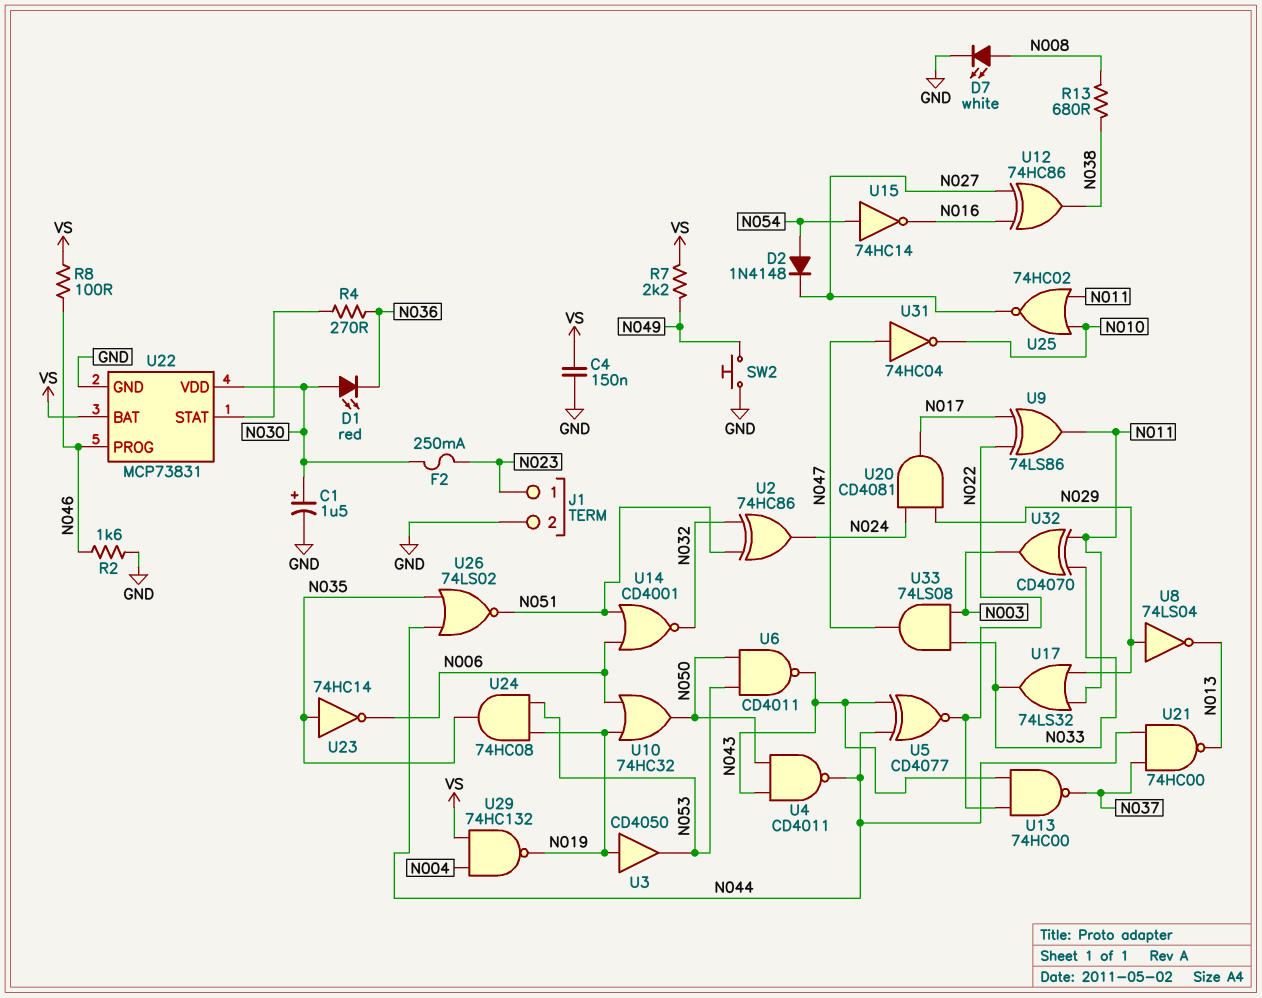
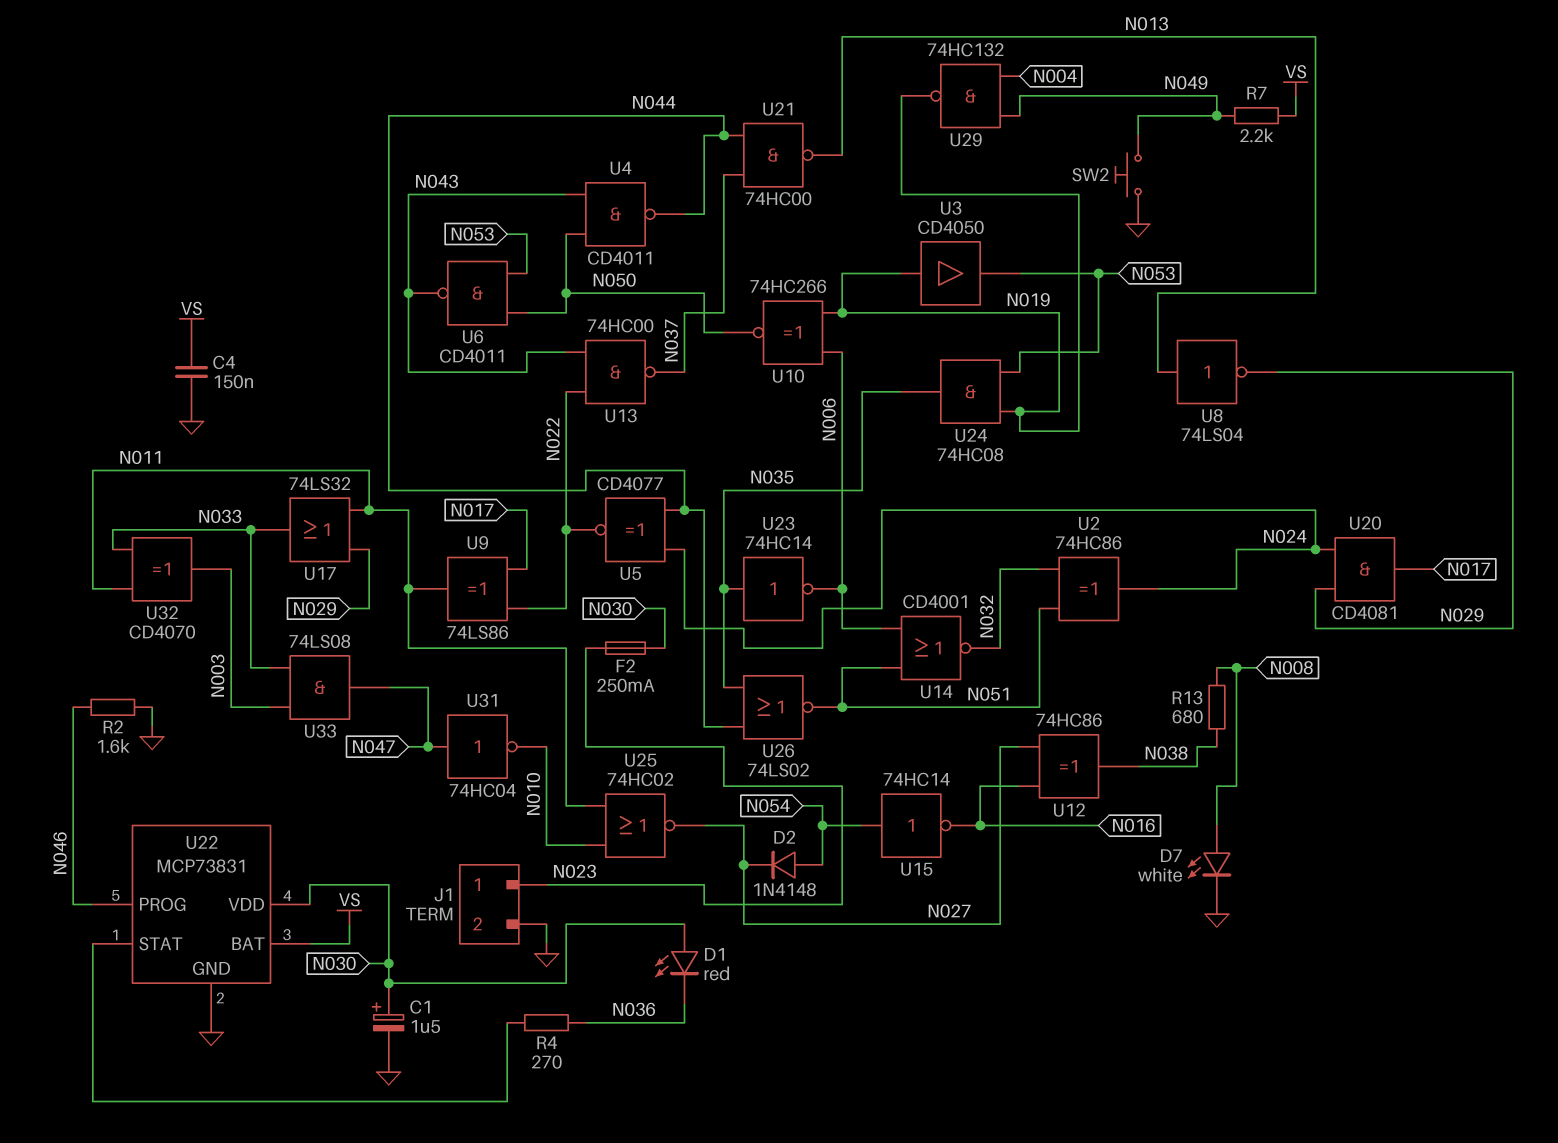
R8: 100 (N046, VS) -> none
U5: XNOR CD4077 (in N043, in N044, out N022) -> XNOR CD4077 (in N024, in N044, out N022)
U8: NOT 74LS04 (in N029, out N013) -> NOT 74LS04 (in N013, out N029)
U10: OR 74HC32 (in N006, in N019, out N050) -> XNOR 74HC266 (in N006, in N019, out N050)
U29: NAND 74HC132 (in N004, in VS, out N019) -> NAND 74HC132 (in N004, in N049, out N019)

